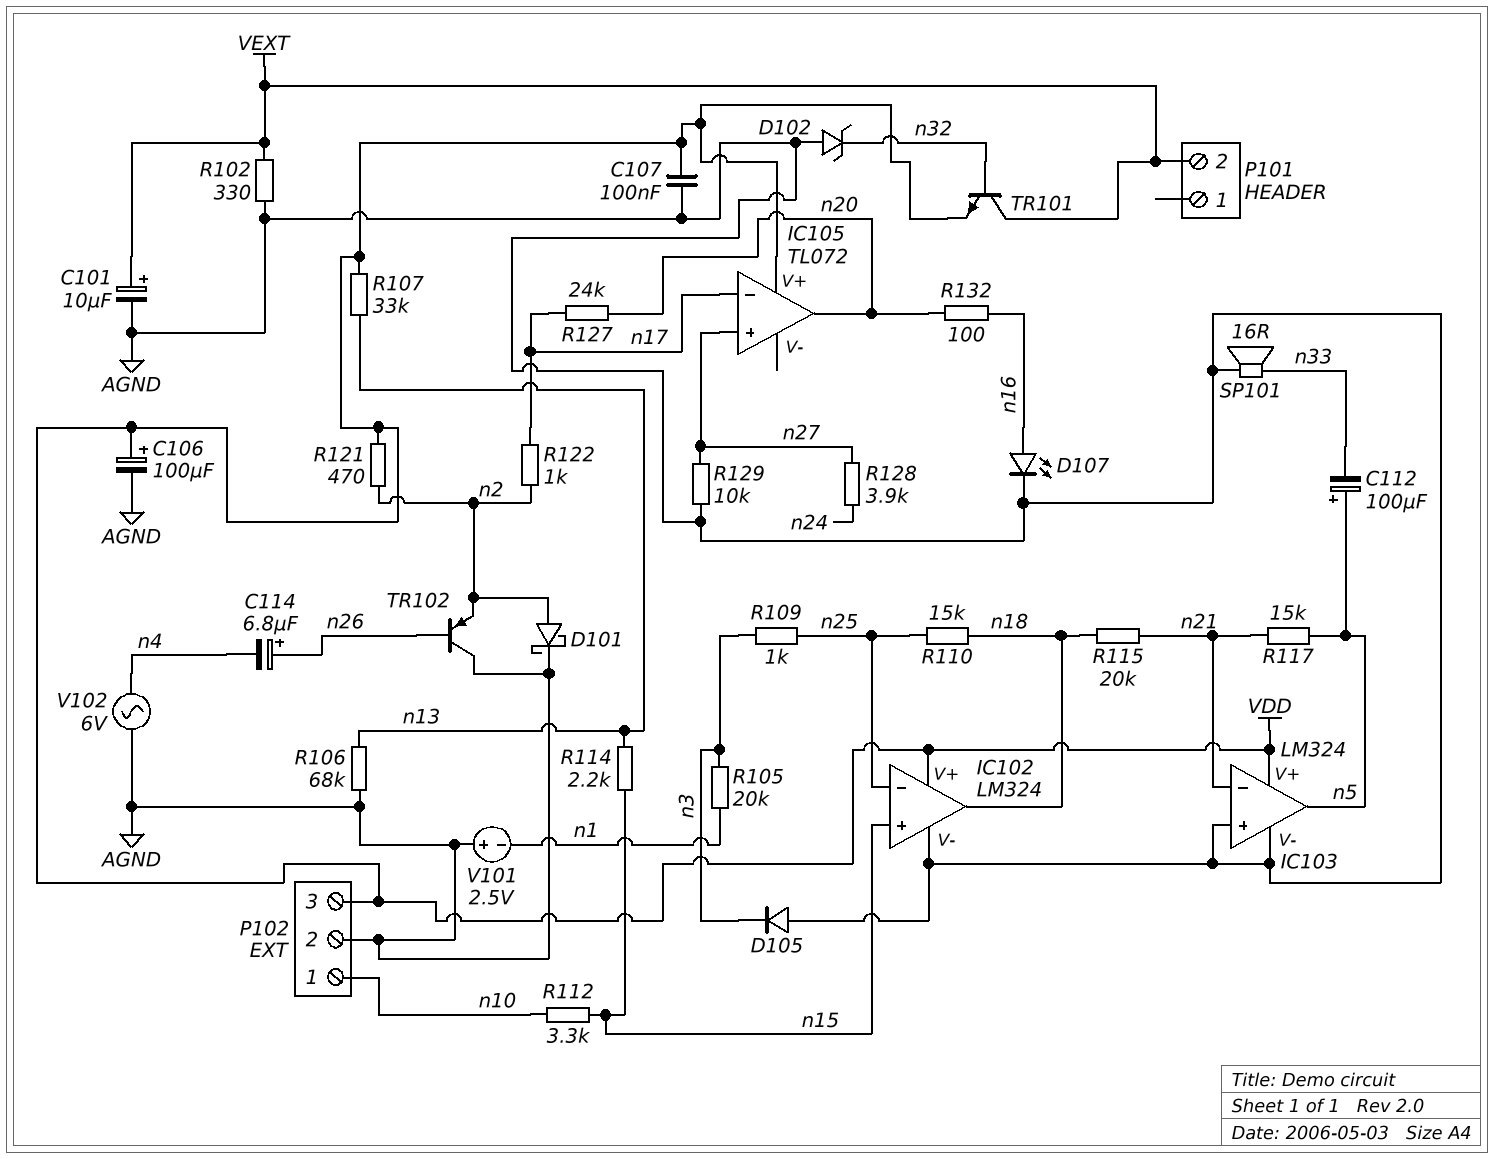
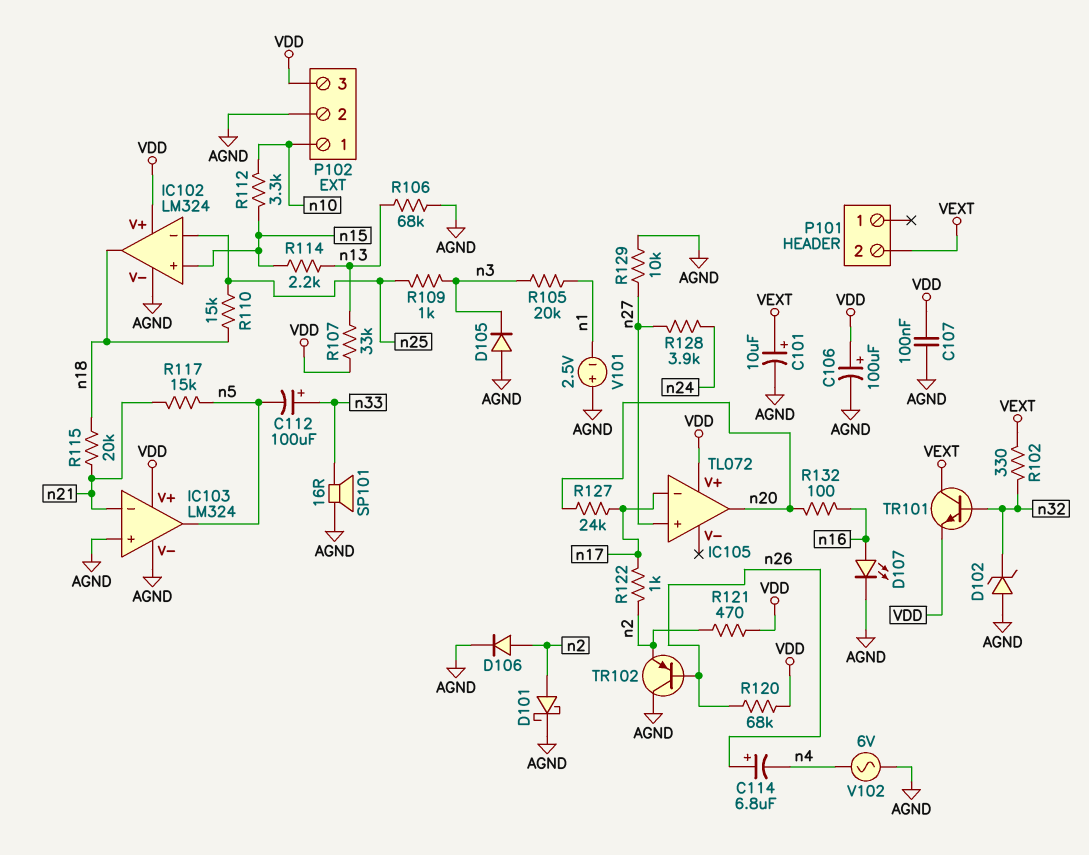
C112: 100uF (plus n5, minus n33) -> 100uF (plus n33, minus n5)
D106: none -> diode (A n2, K AGND)
R102: 330 (AGND, VEXT) -> 330 (VEXT, n32)
R120: none -> 68k (VDD, n26)

